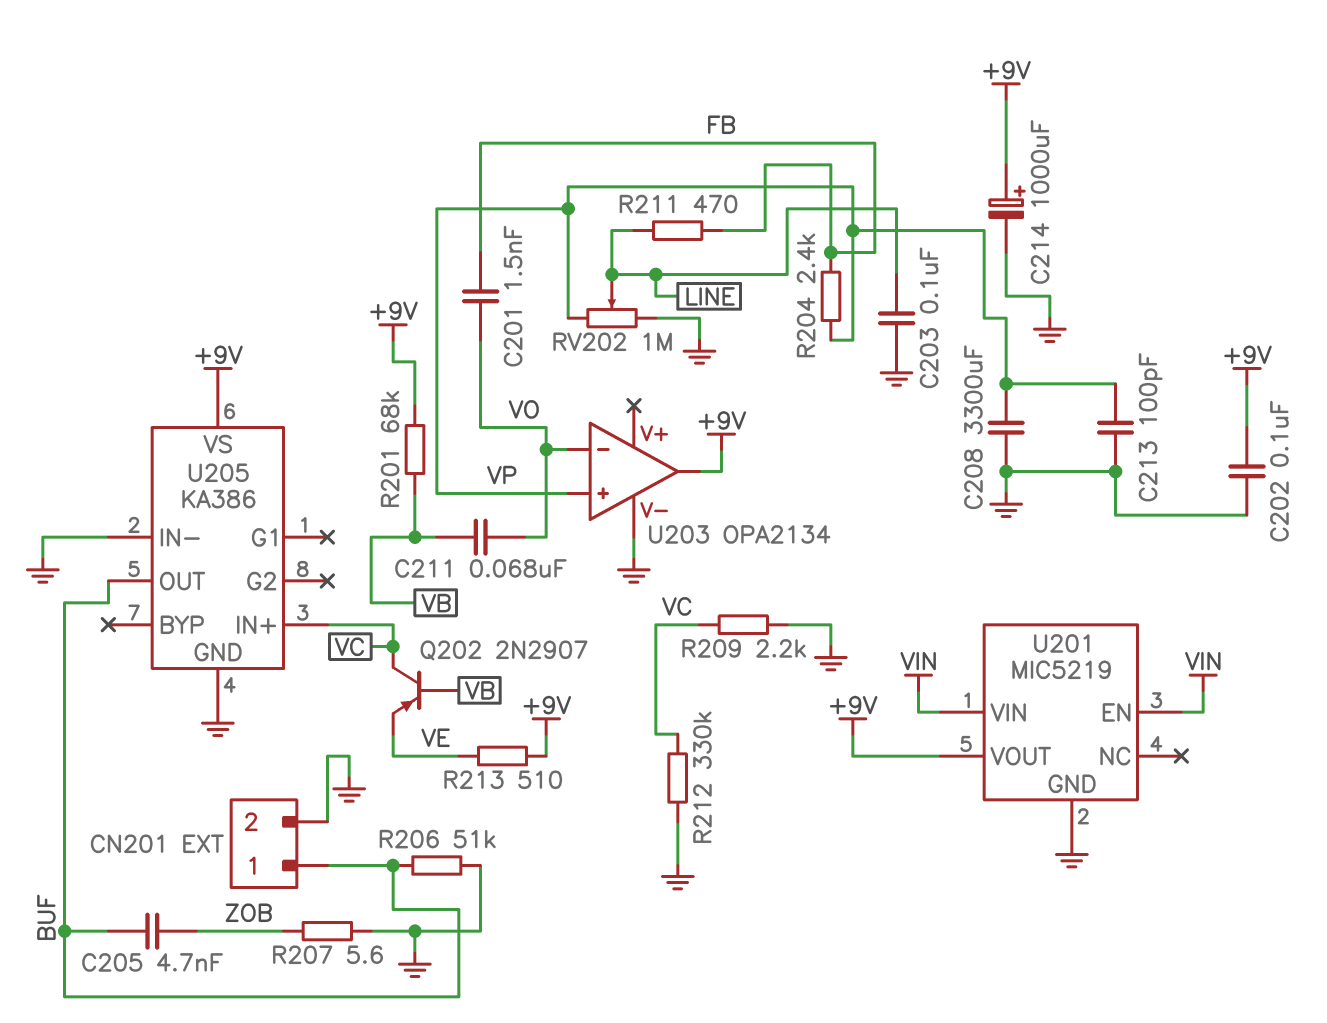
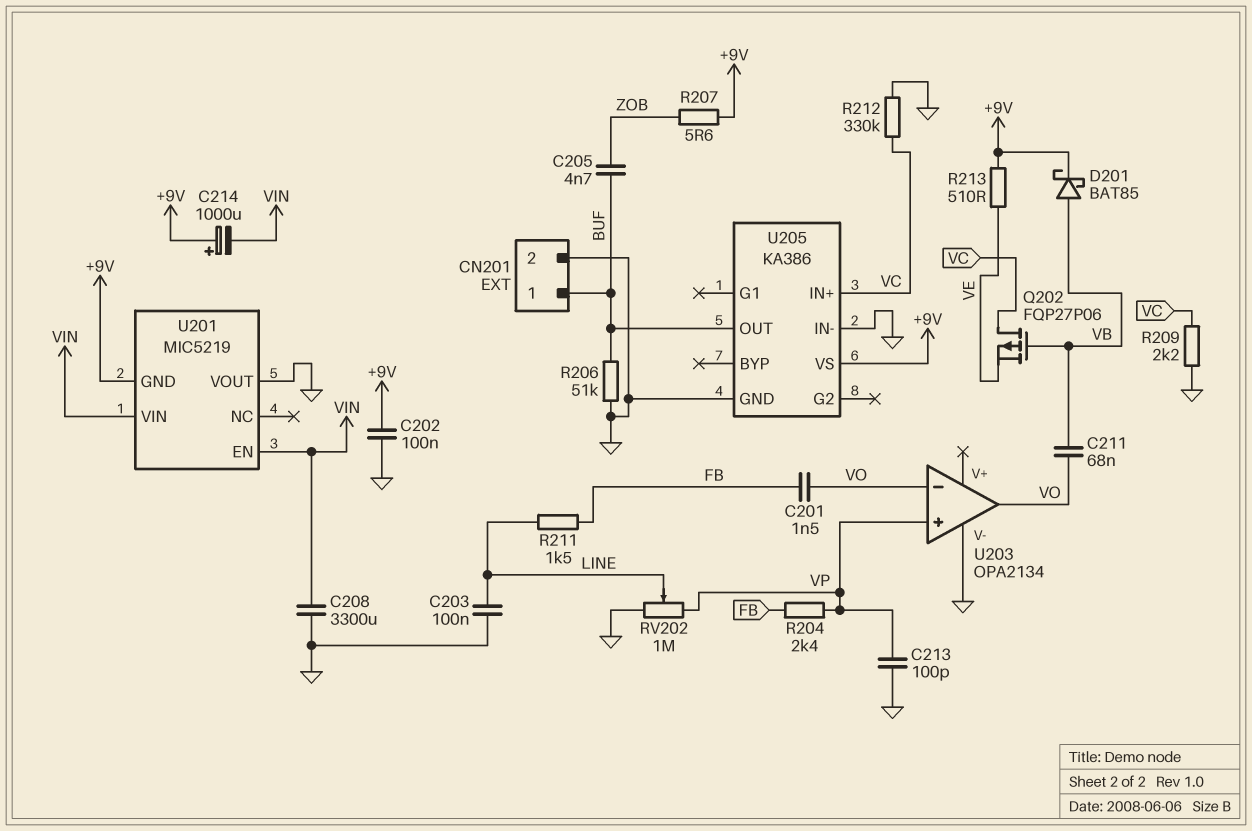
C208: 3300uF (GND, VP) -> 3300uF (GND, VIN)
C214: 1000uF (plus +9V, minus GND) -> 1000uF (plus +9V, minus VIN)
D201: none -> schottky BAT85 (A VB, K +9V)
Q202: PNP 2N2907 (B VB, C VC, E VE) -> PMOS FQP27P06 (G VB, D VC, S VE)
R201: 68k (+9V, VB) -> none
R207: 5.6 (GND, ZOB) -> 5.6 (+9V, ZOB)
R211: 470 (FB, LINE) -> 1.5k (FB, LINE)
U201 pin GND: GND -> +9V
U201 pin VOUT: +9V -> GND
U203 pin out: +9V -> VO

